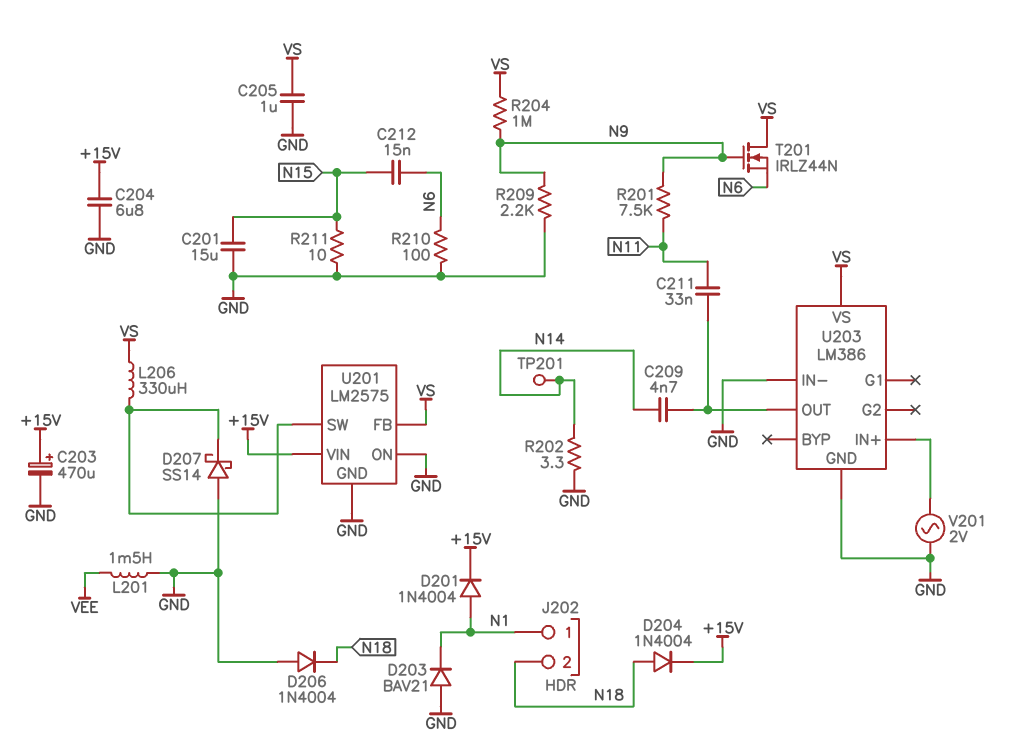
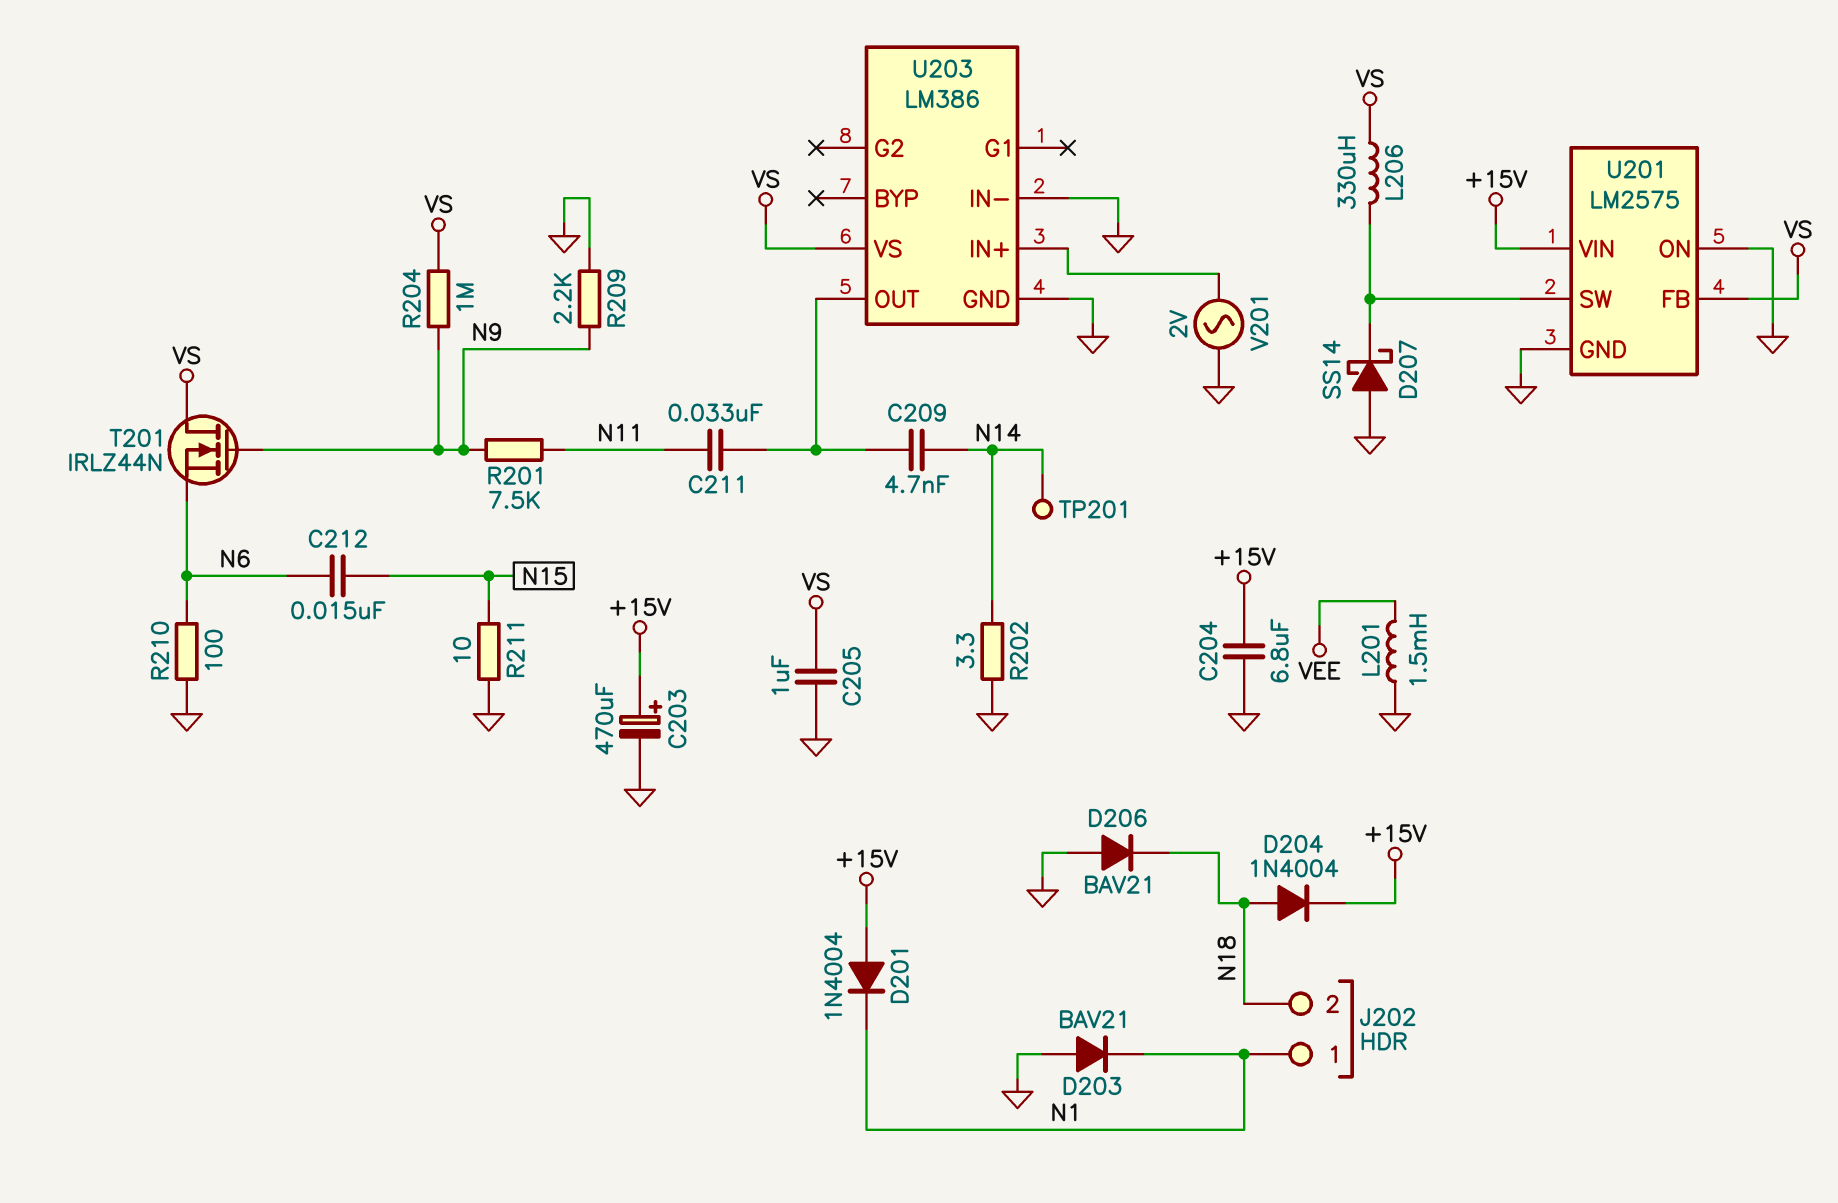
C201: 15uF (GND, N15) -> none
D201: diode 1N4004 (A N1, K +15V) -> diode 1N4004 (A +15V, K N1)
D206: diode 1N4004 (A GND, K N18) -> diode BAV21 (A GND, K N18)

